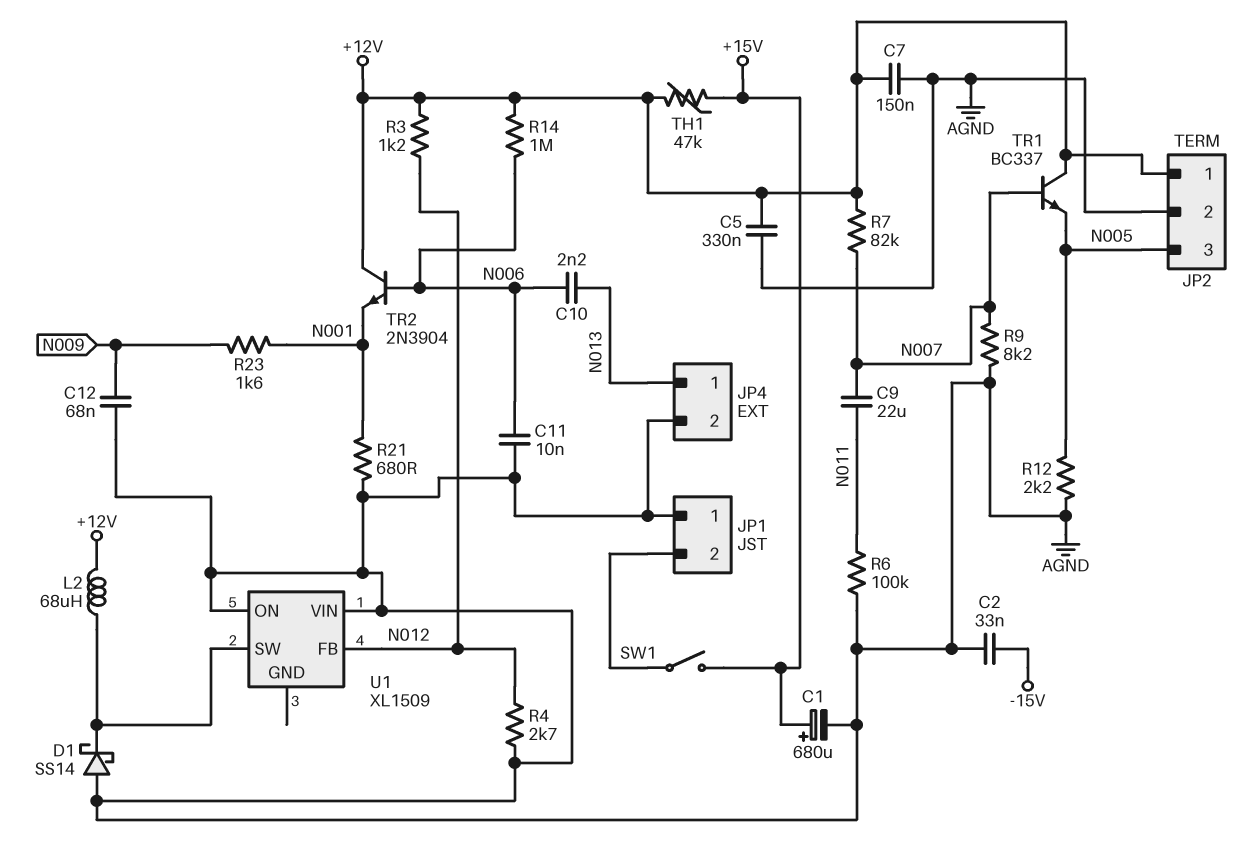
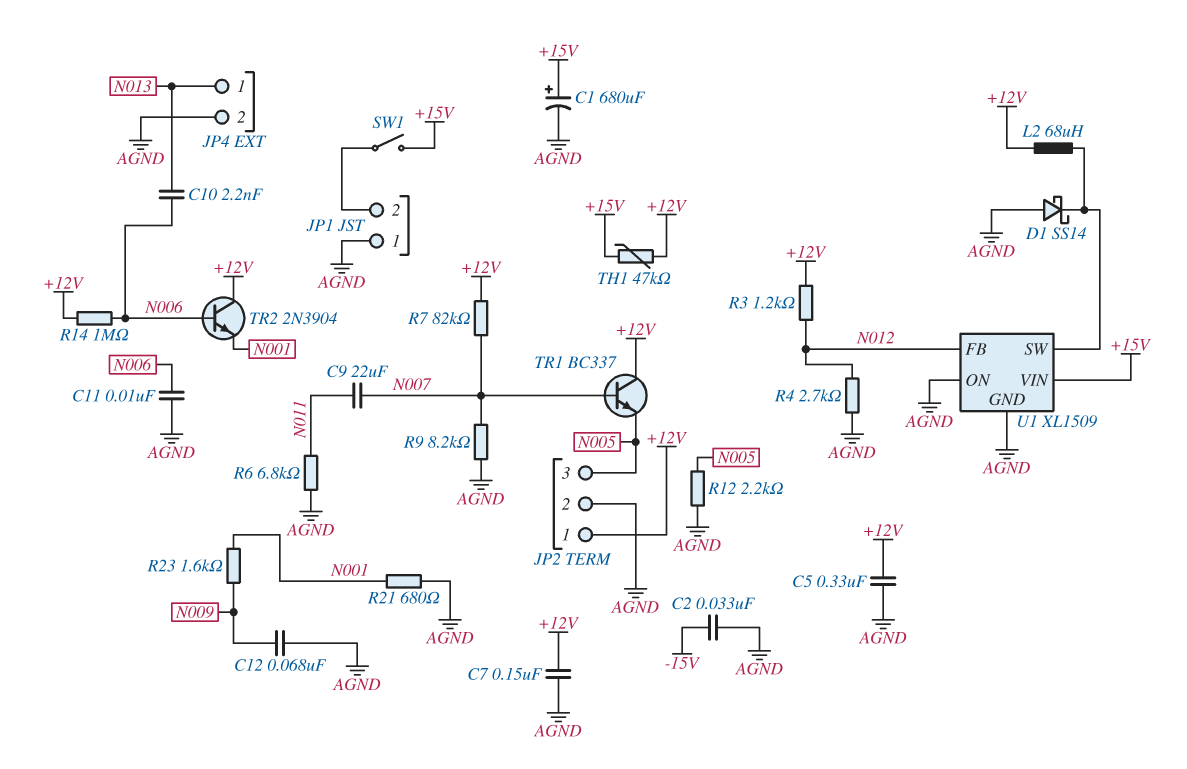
R6: 100k (AGND, N011) -> 6.8k (AGND, N011)
U1 pin GND: none -> AGND
U1 pin VIN: AGND -> +15V

